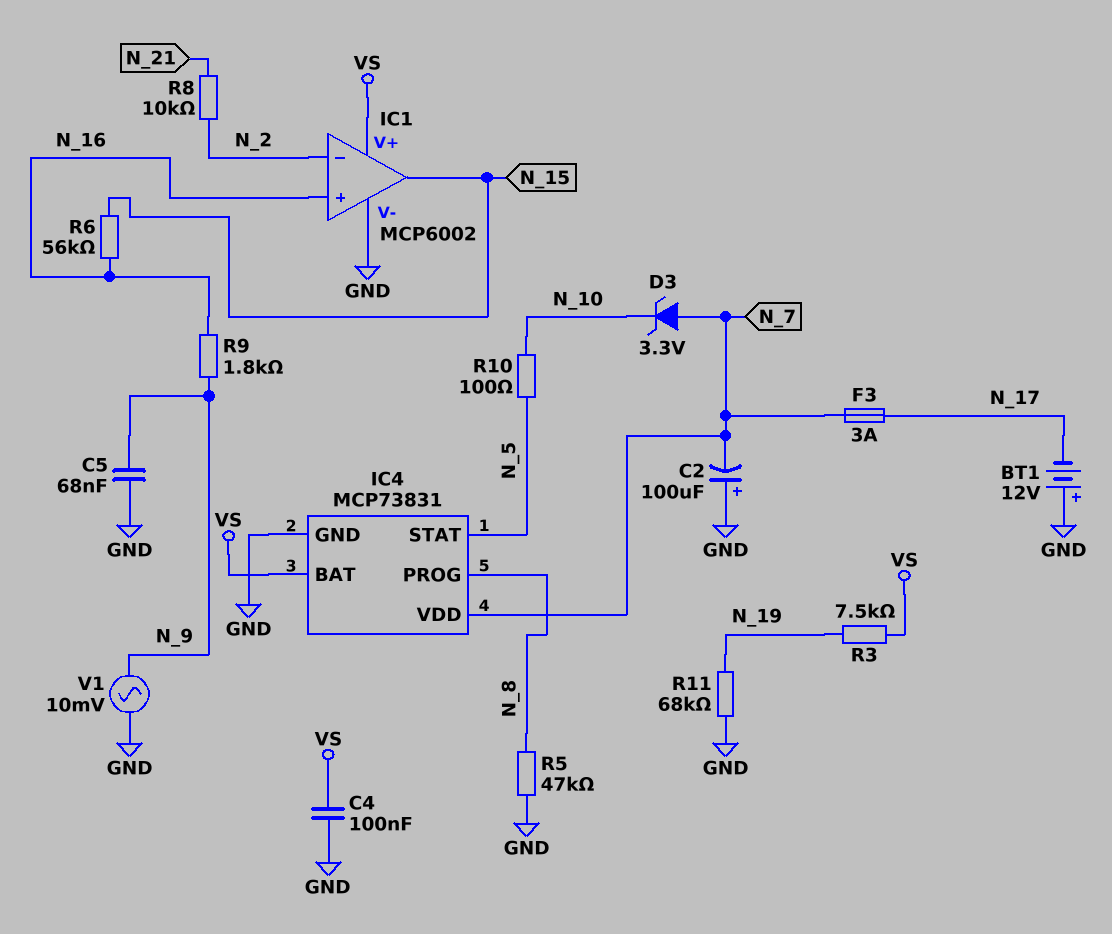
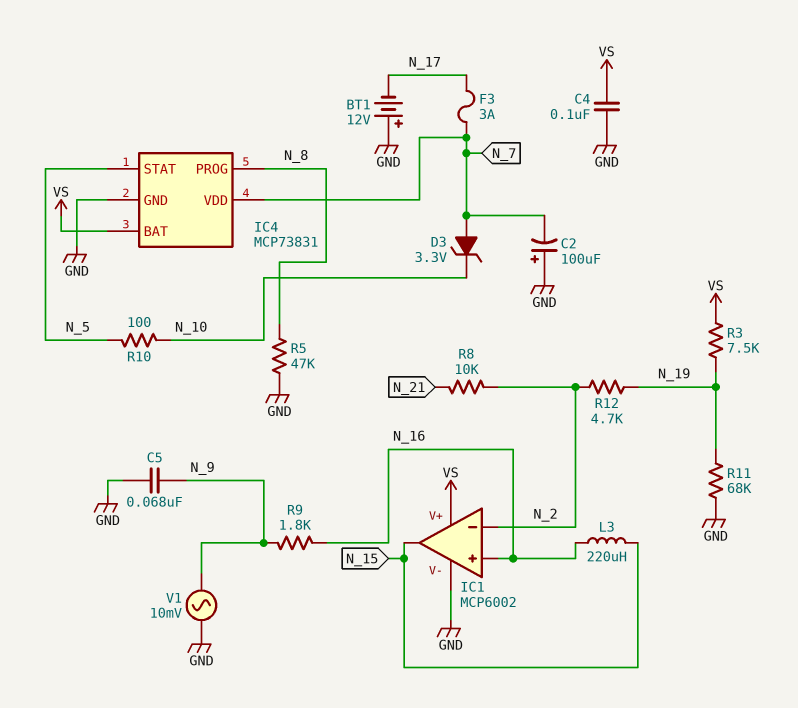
L3: none -> 220uH (N_15, N_16)
R6: 56k (N_15, N_16) -> none
R12: none -> 4.7k (N_2, N_19)

